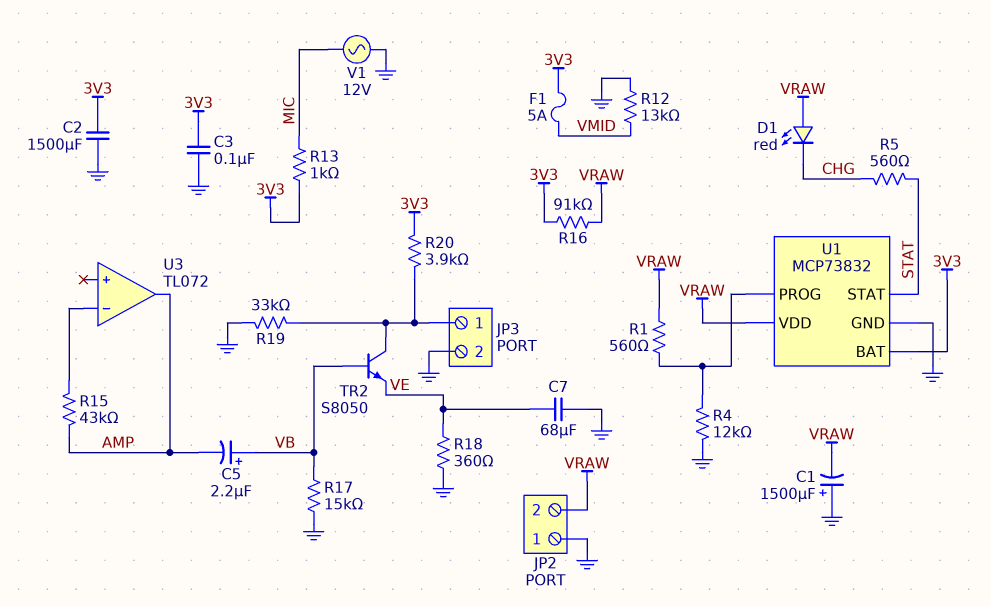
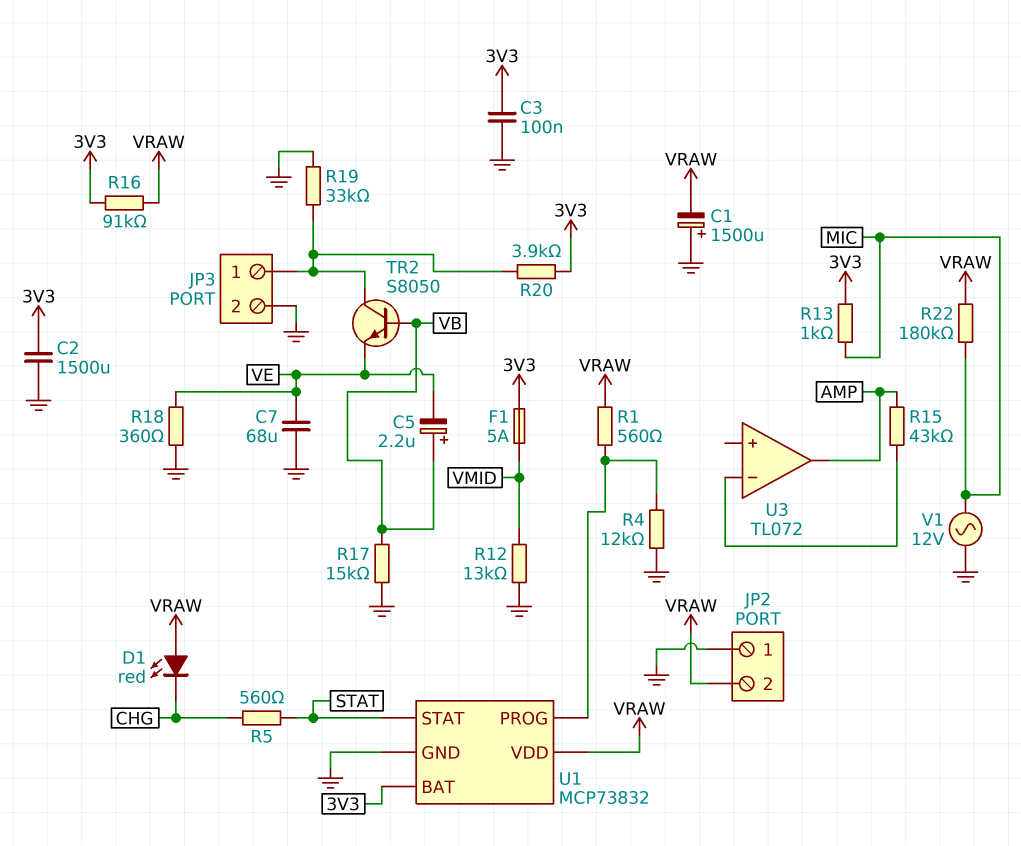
C5: 2.2uF (plus VB, minus AMP) -> 2.2uF (plus VB, minus VE)
R22: none -> 180k (MIC, VRAW)

